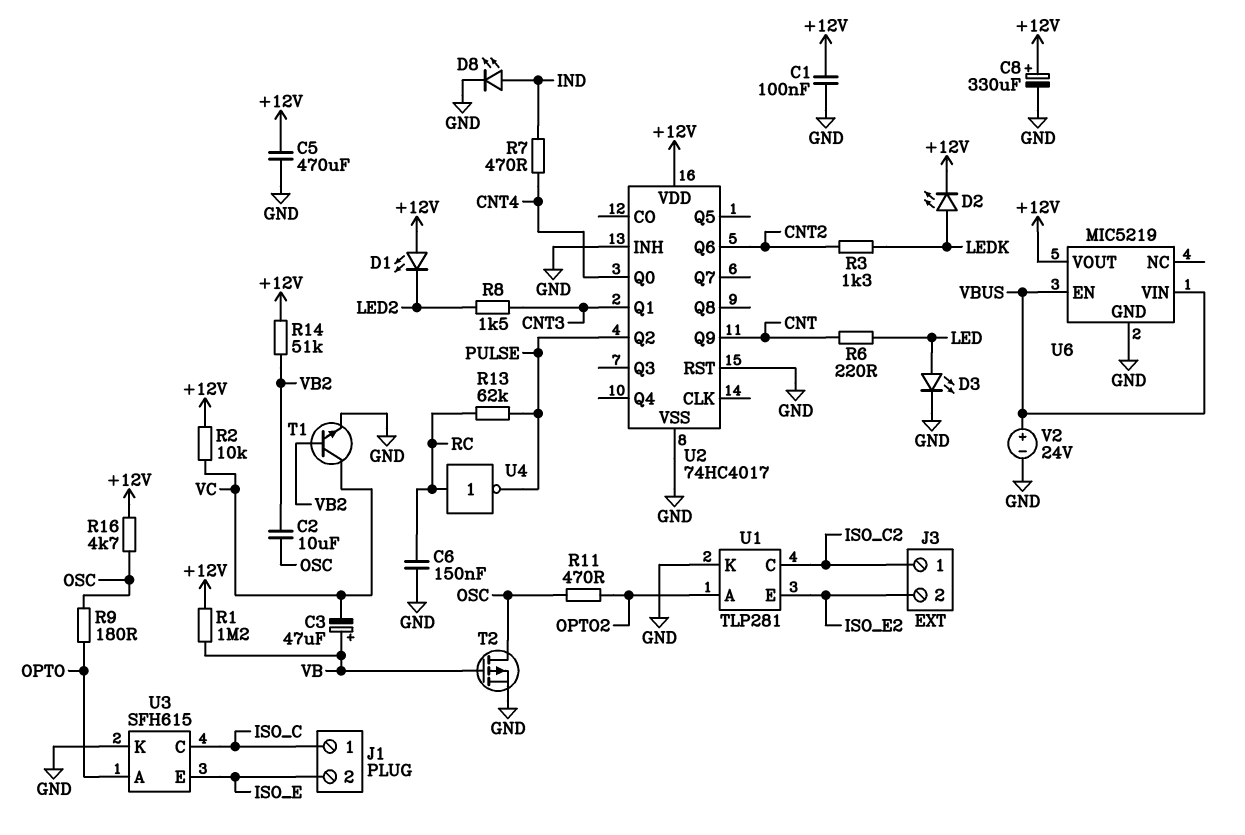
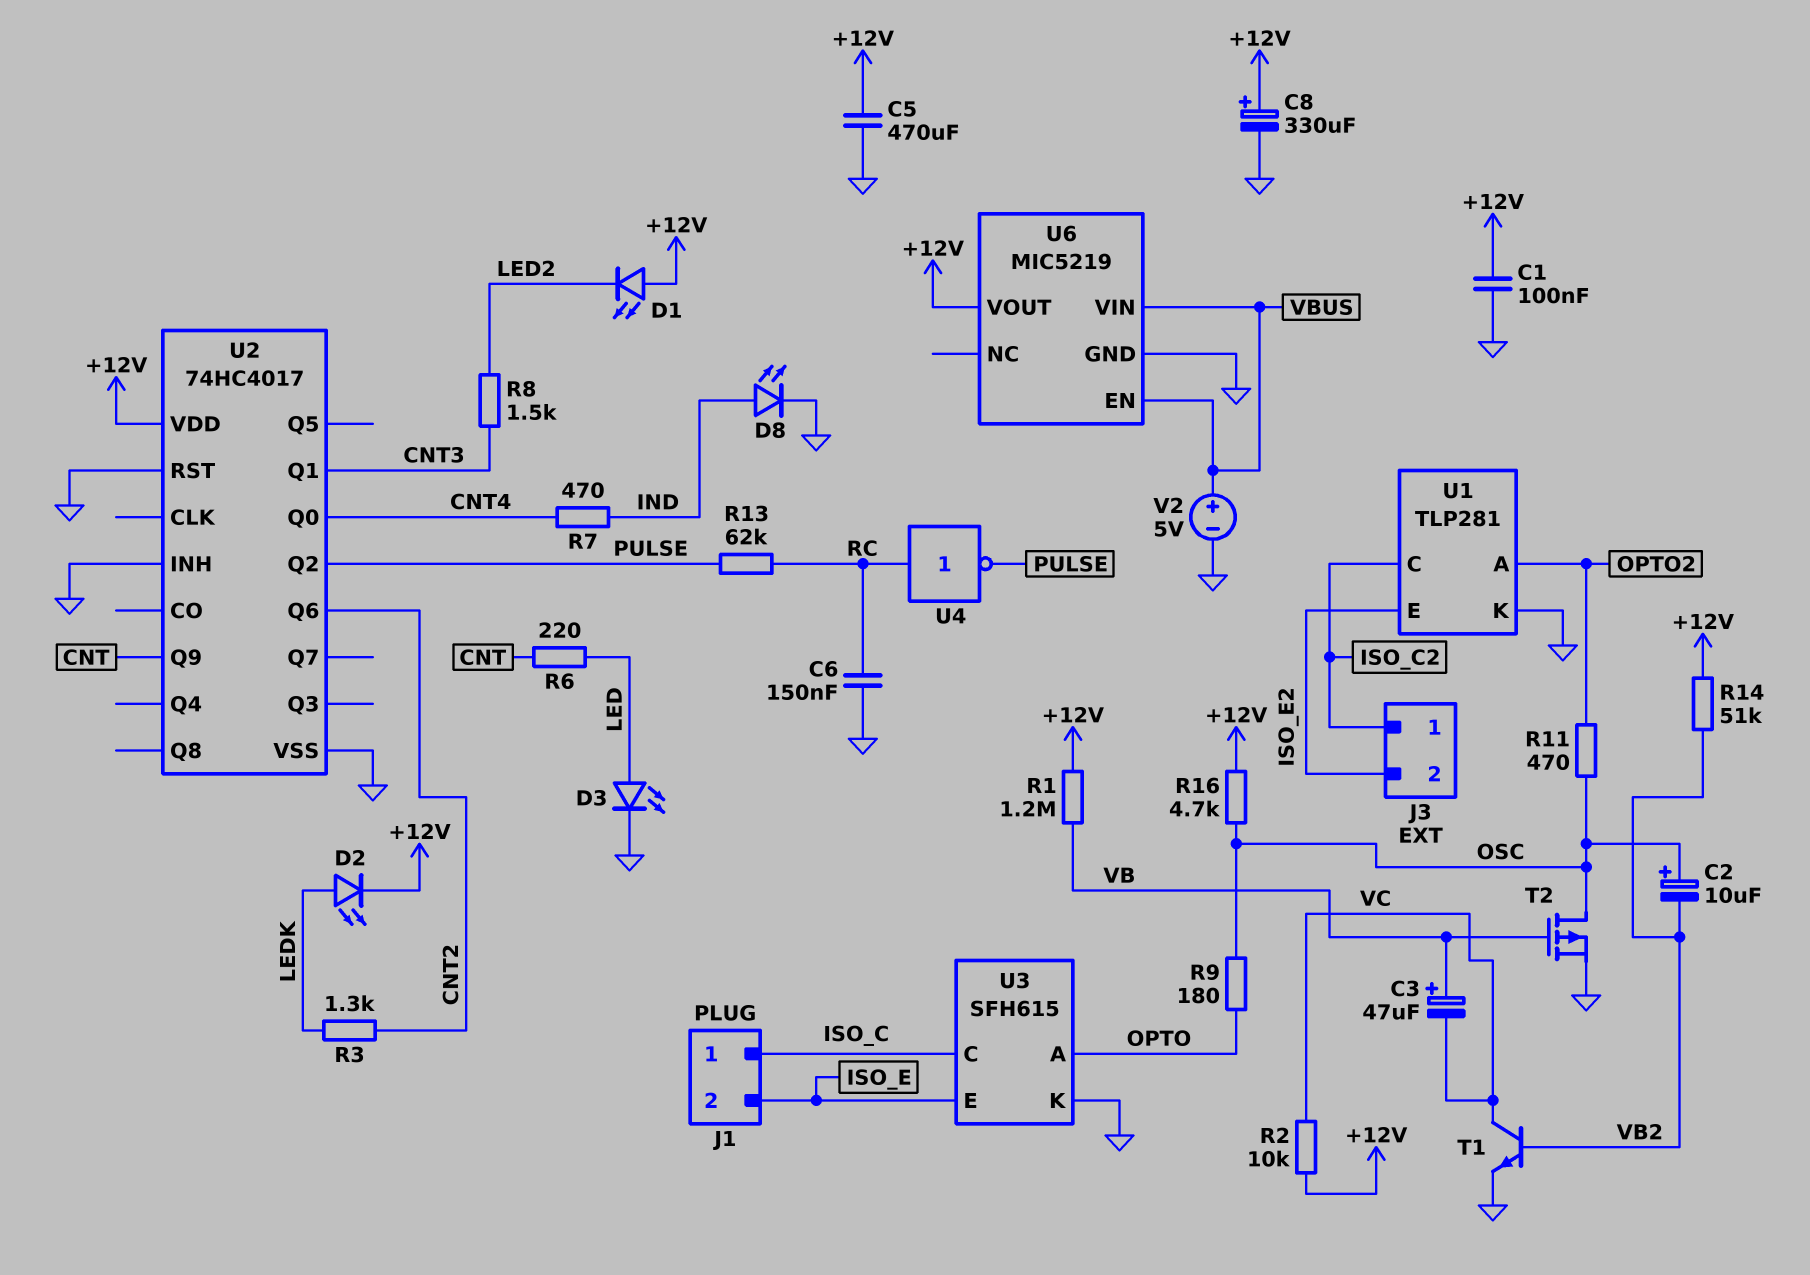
C2: 10uF (OSC, VB2) -> 10uF (plus OSC, minus VB2)
V2: 24V (plus VBUS, minus GND) -> 5V (plus VBUS, minus GND)

